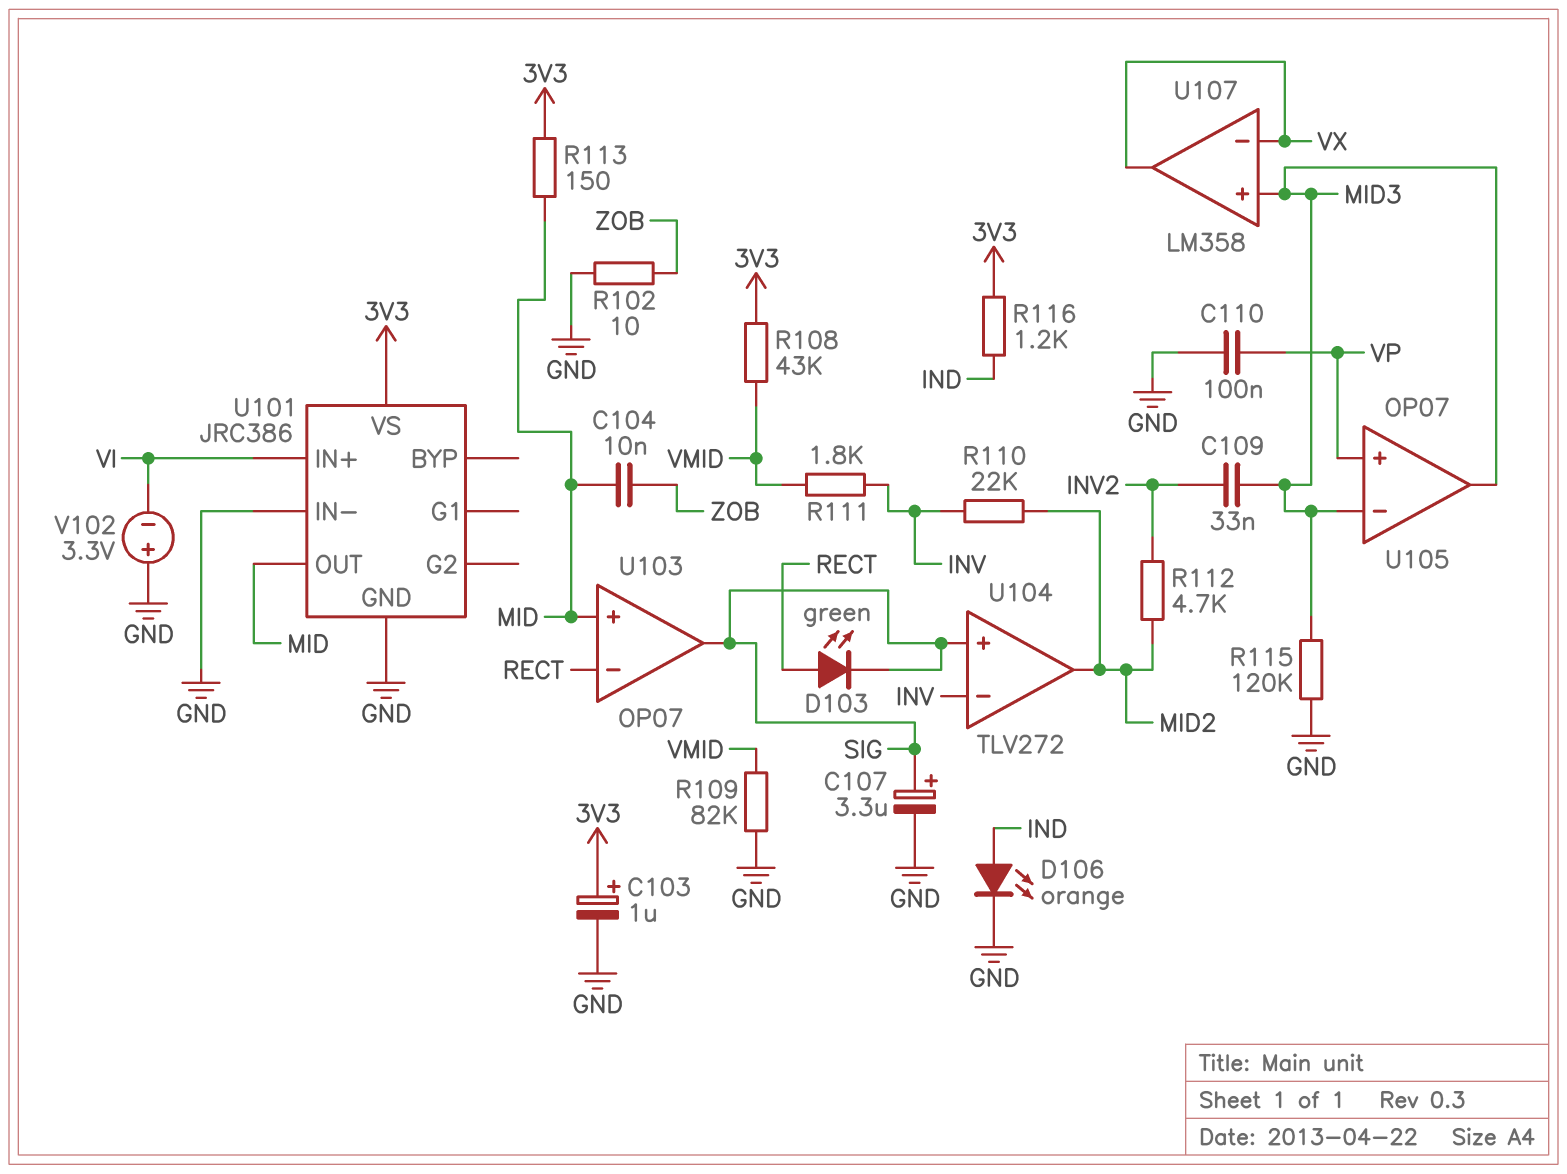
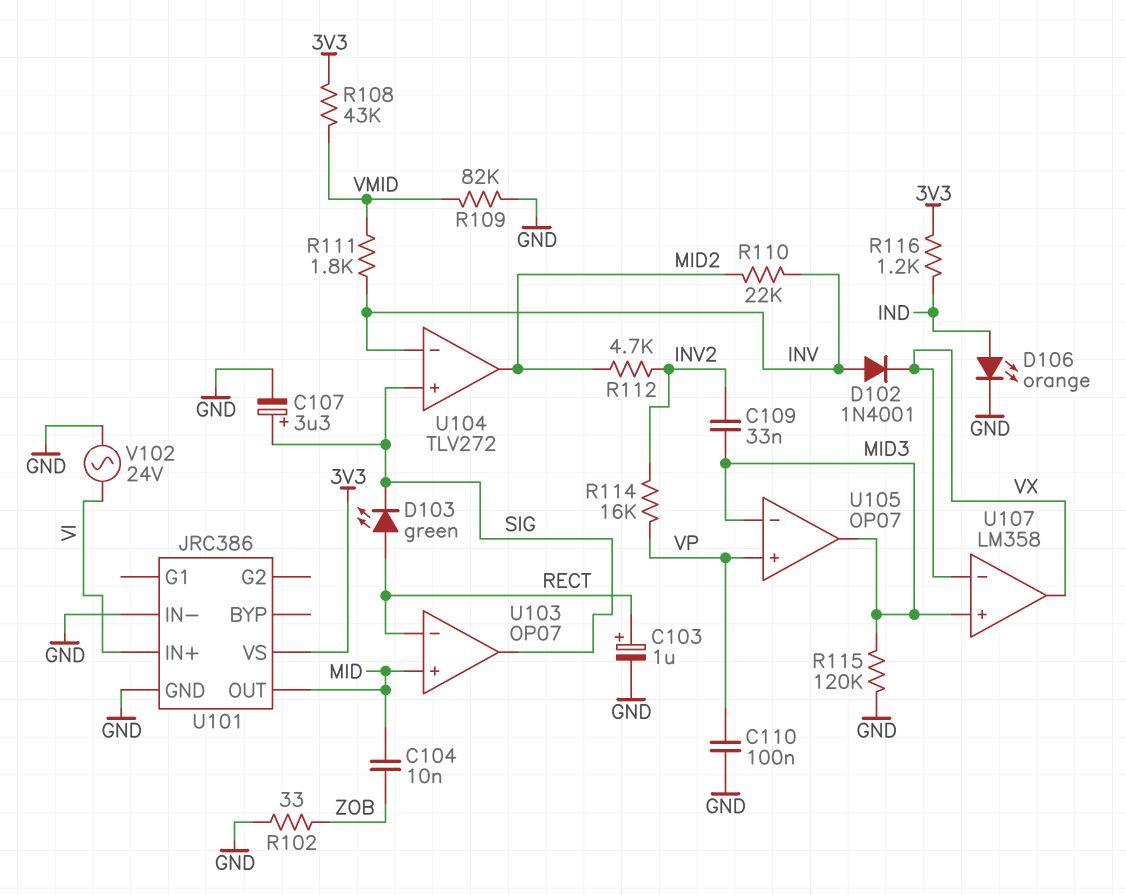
C103: 1uF (plus 3V3, minus GND) -> 1uF (plus RECT, minus GND)
D102: none -> diode 1N4001 (A INV, K VX)
R102: 10 (GND, ZOB) -> 33 (GND, ZOB)
R113: 150 (3V3, MID) -> none
R114: none -> 16k (INV2, VP)
V102: 3.3V (plus GND, minus VI) -> AC 24V (GND, VI)

